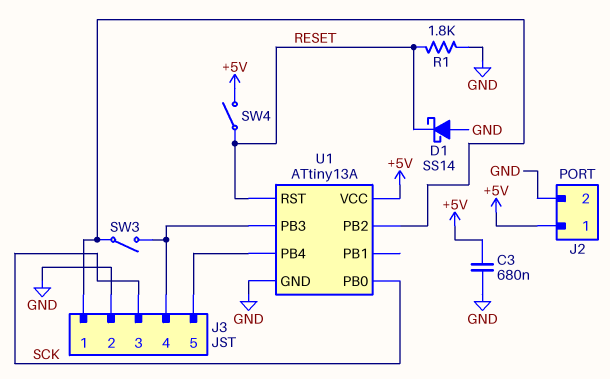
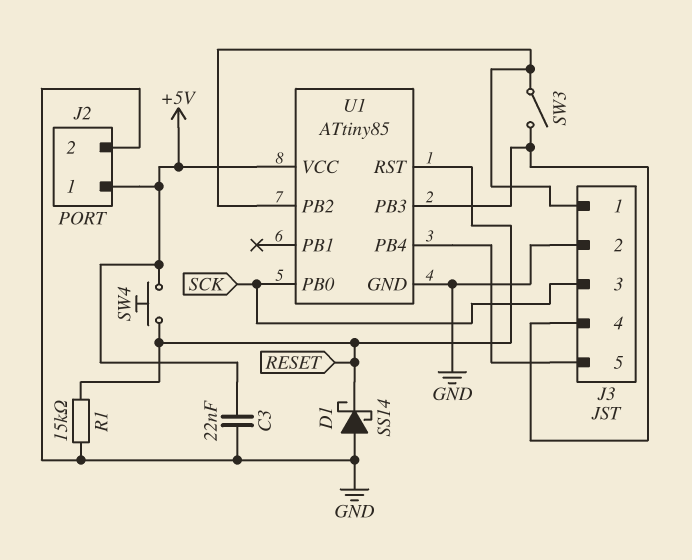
C3: 680nF (+5V, GND) -> 22nF (+5V, GND)
R1: 1.8k (GND, RESET) -> 15k (GND, RESET)
SW4: switch (+5V, RESET) -> button (+5V, RESET)
U1: ATtiny13A -> ATtiny85

